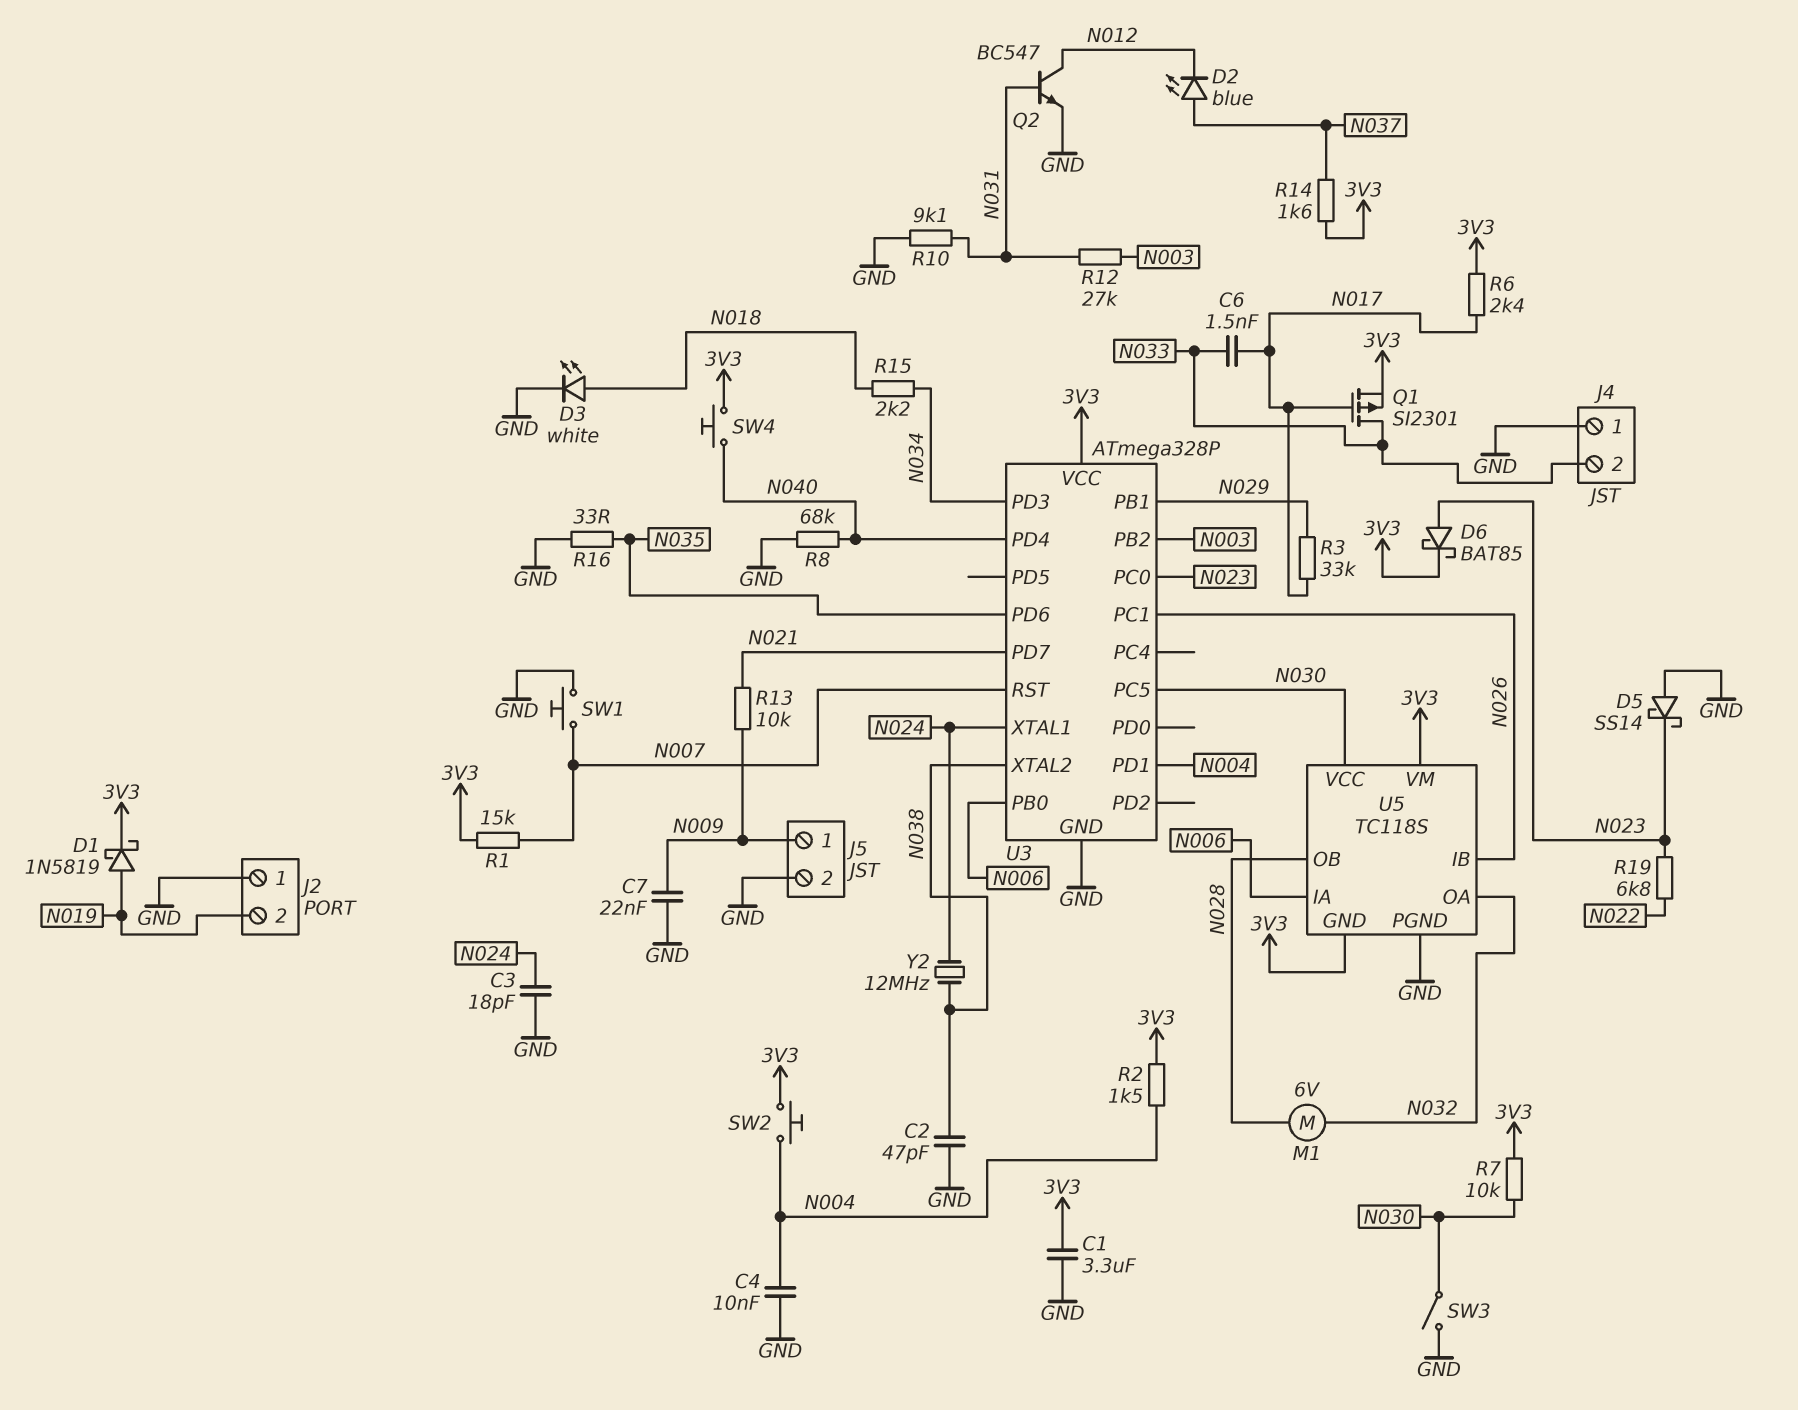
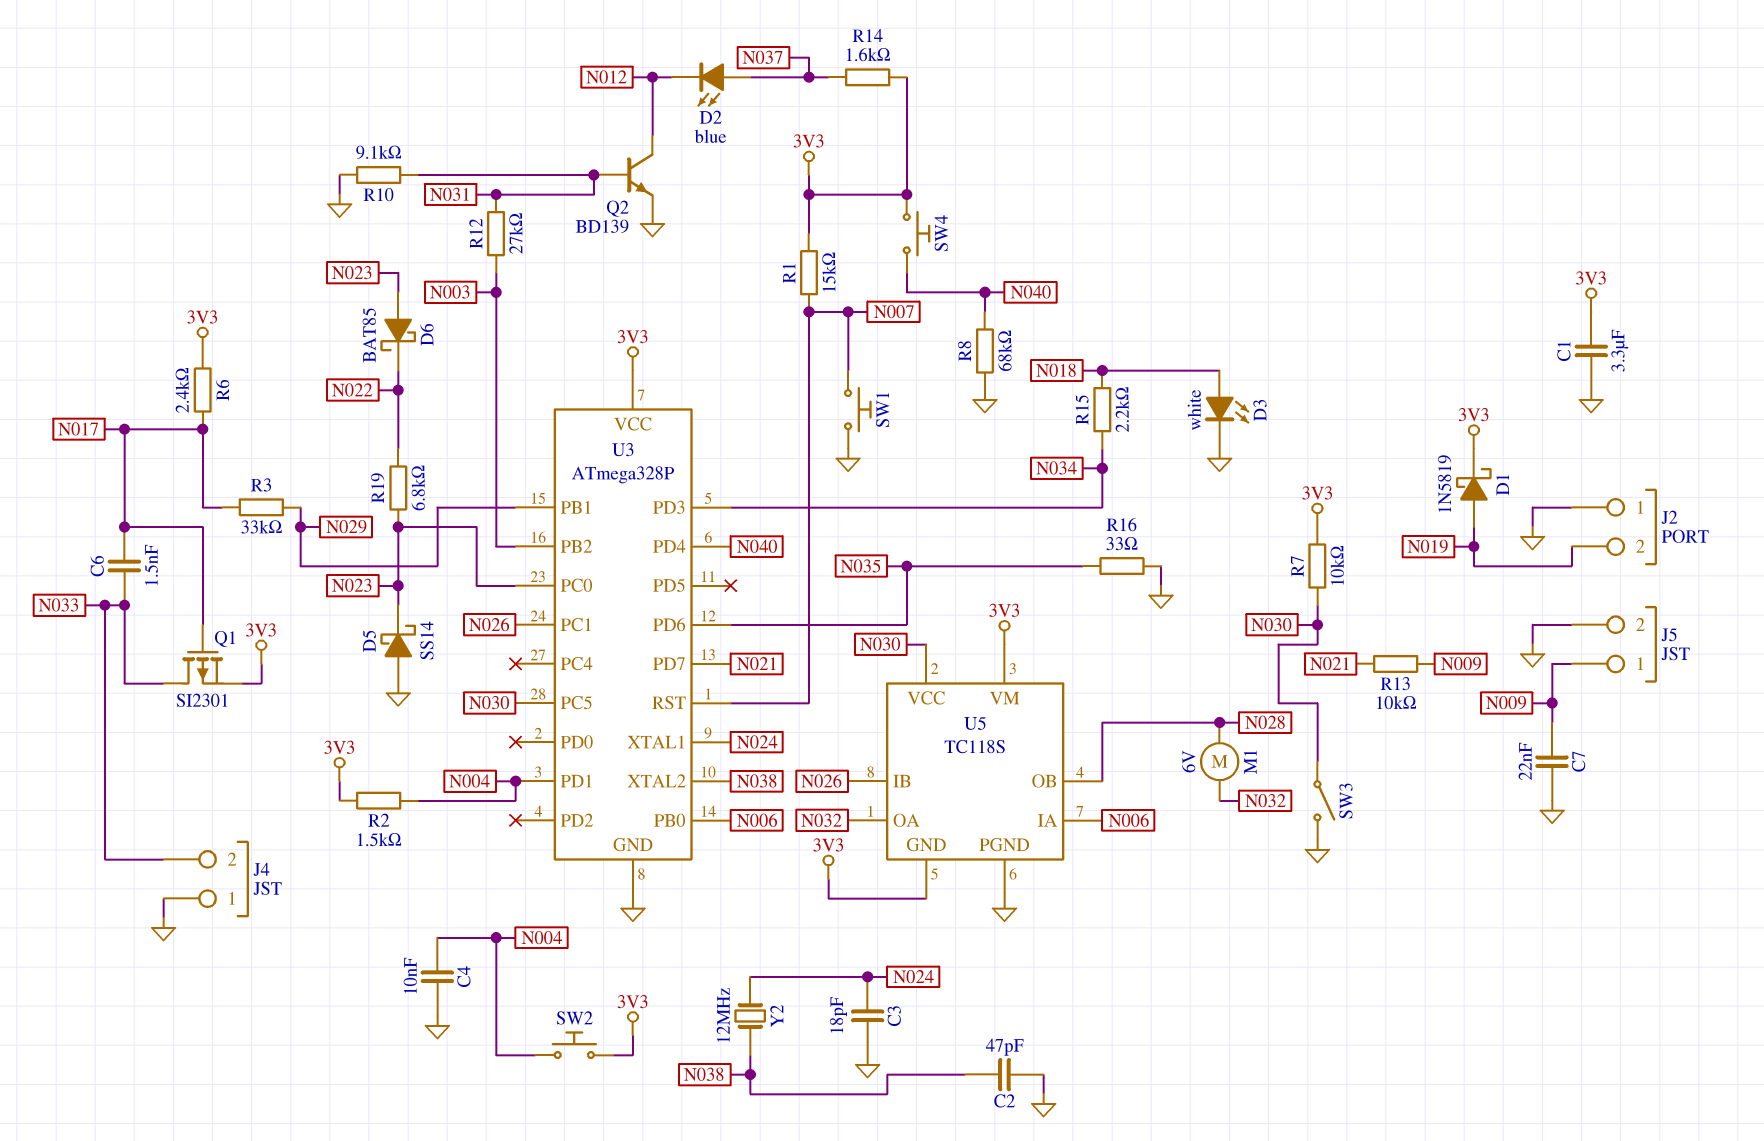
D6: schottky BAT85 (A N023, K 3V3) -> schottky BAT85 (A N023, K N022)
Q2: NPN BC547 (B N031, C N012, E GND) -> NPN BD139 (B N031, C N012, E GND)

